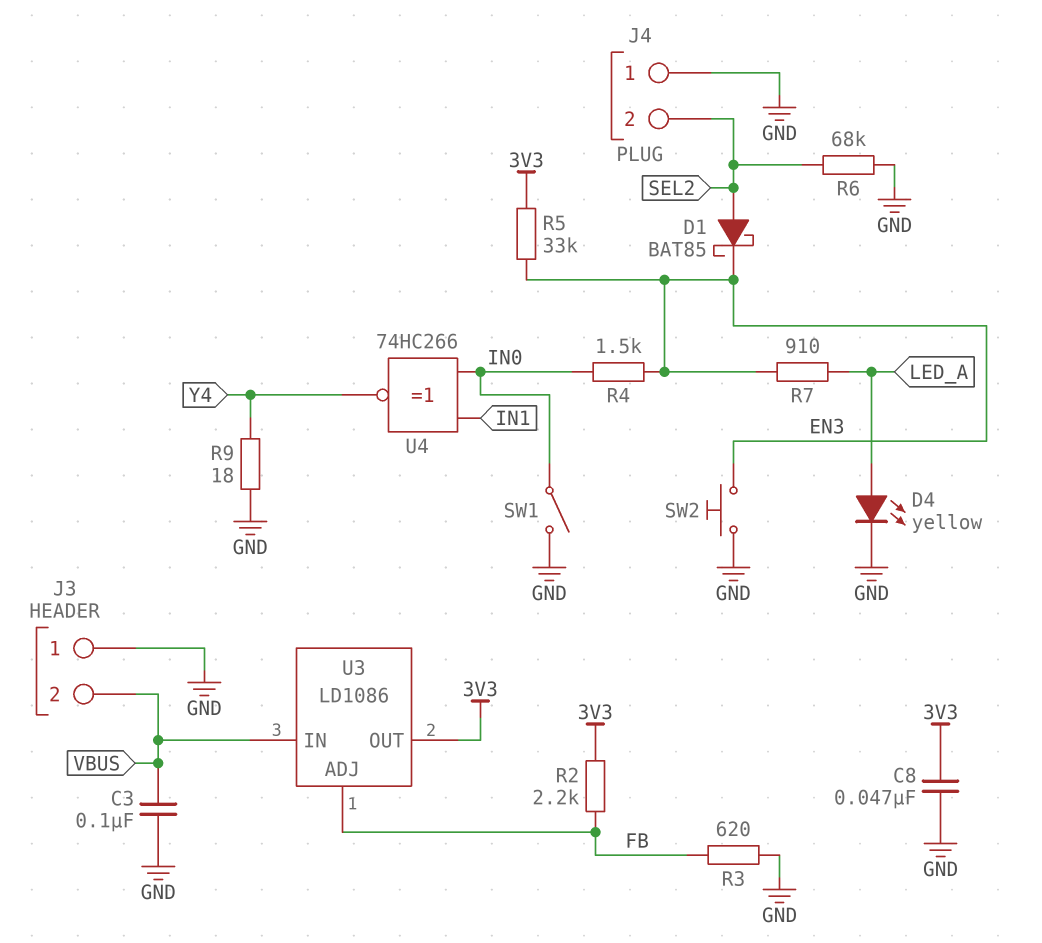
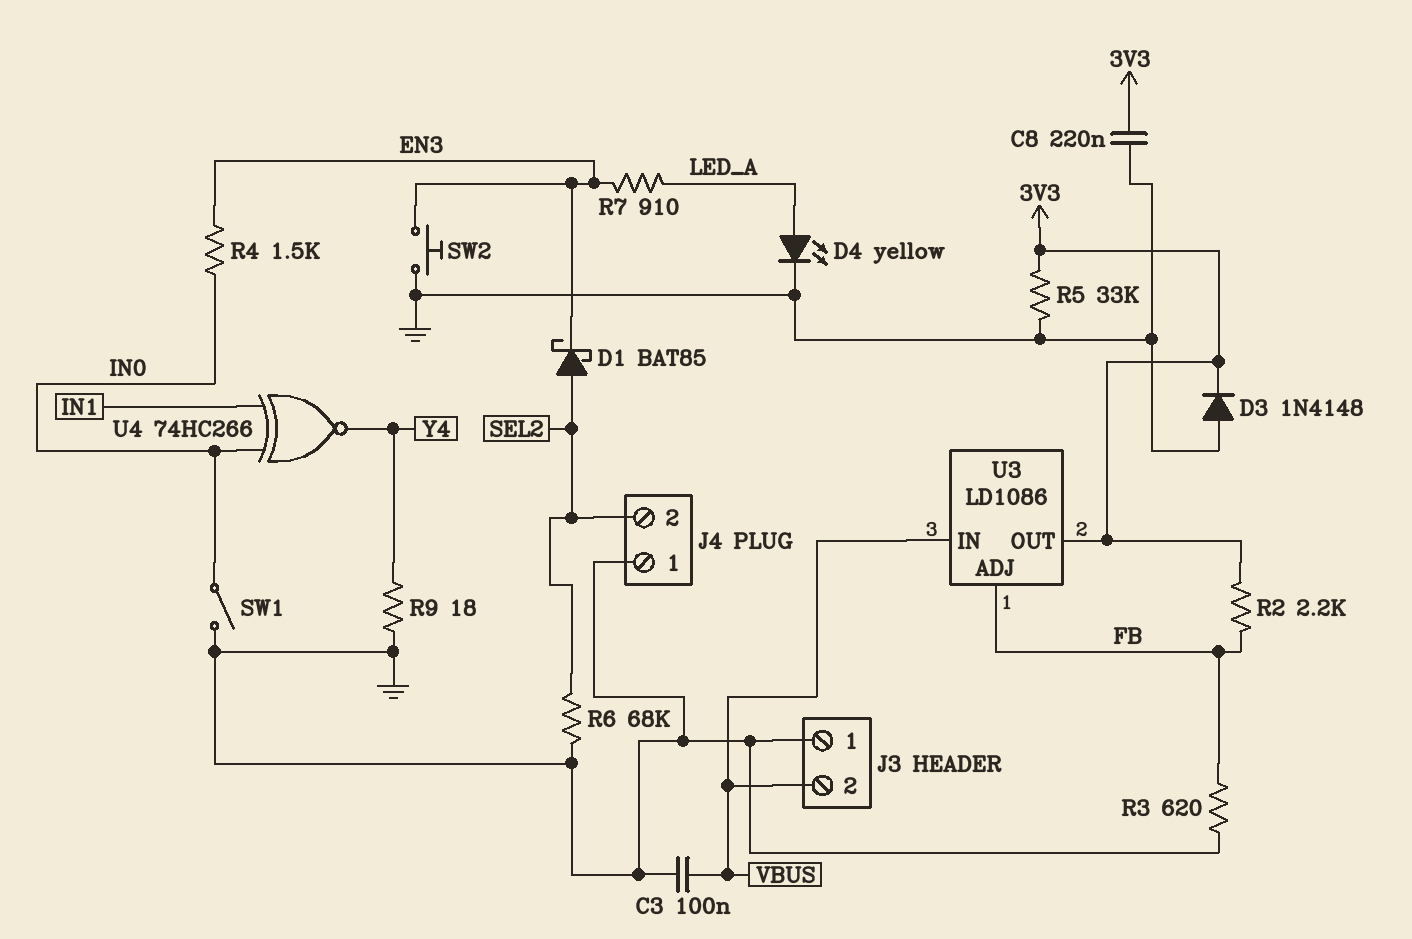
C8: 47nF (3V3, GND) -> 220nF (3V3, GND)
D3: none -> diode 1N4148 (A GND, K 3V3)
R5: 33k (3V3, EN3) -> 33k (3V3, GND)

